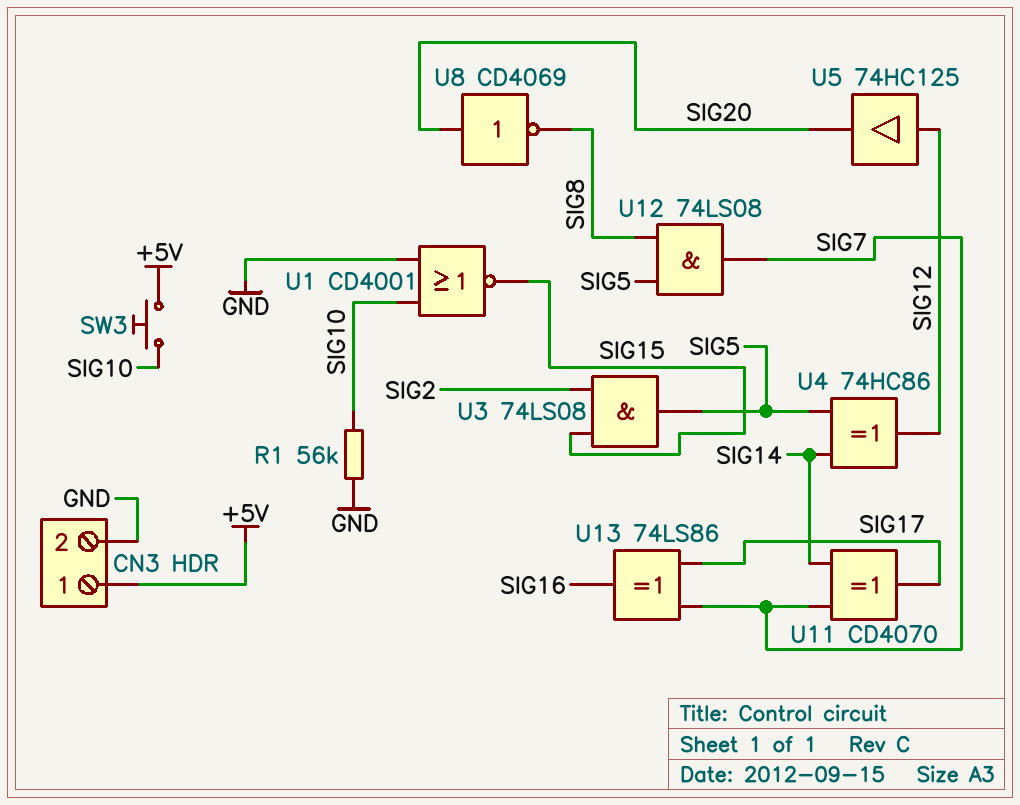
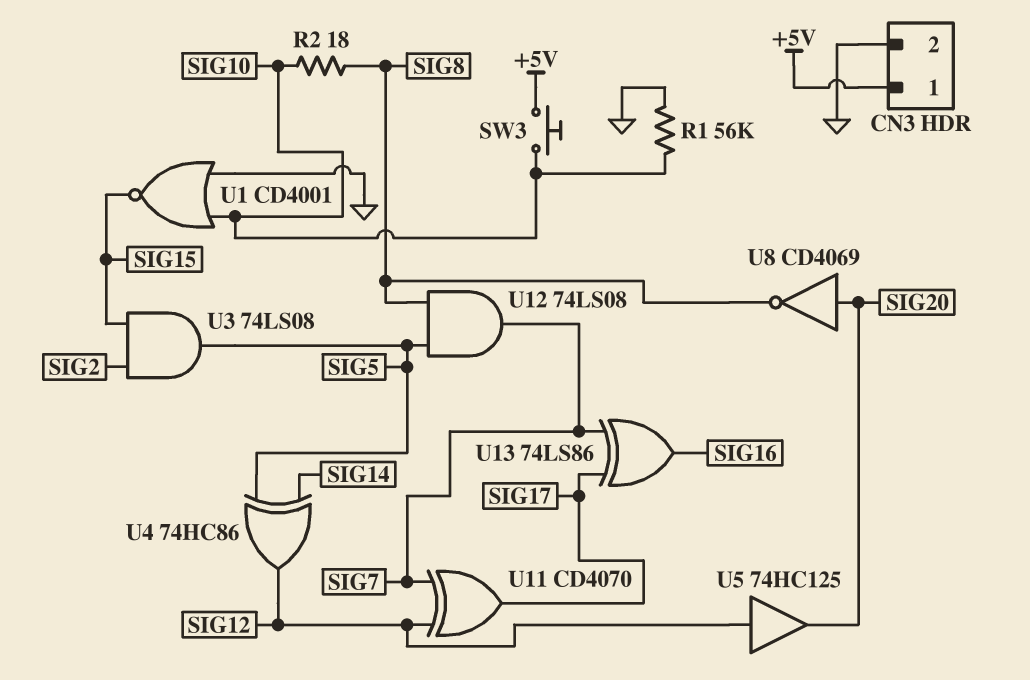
R2: none -> 18 (SIG8, SIG10)
U11: XOR CD4070 (in SIG7, in SIG14, out SIG17) -> XOR CD4070 (in SIG7, in SIG12, out SIG17)

